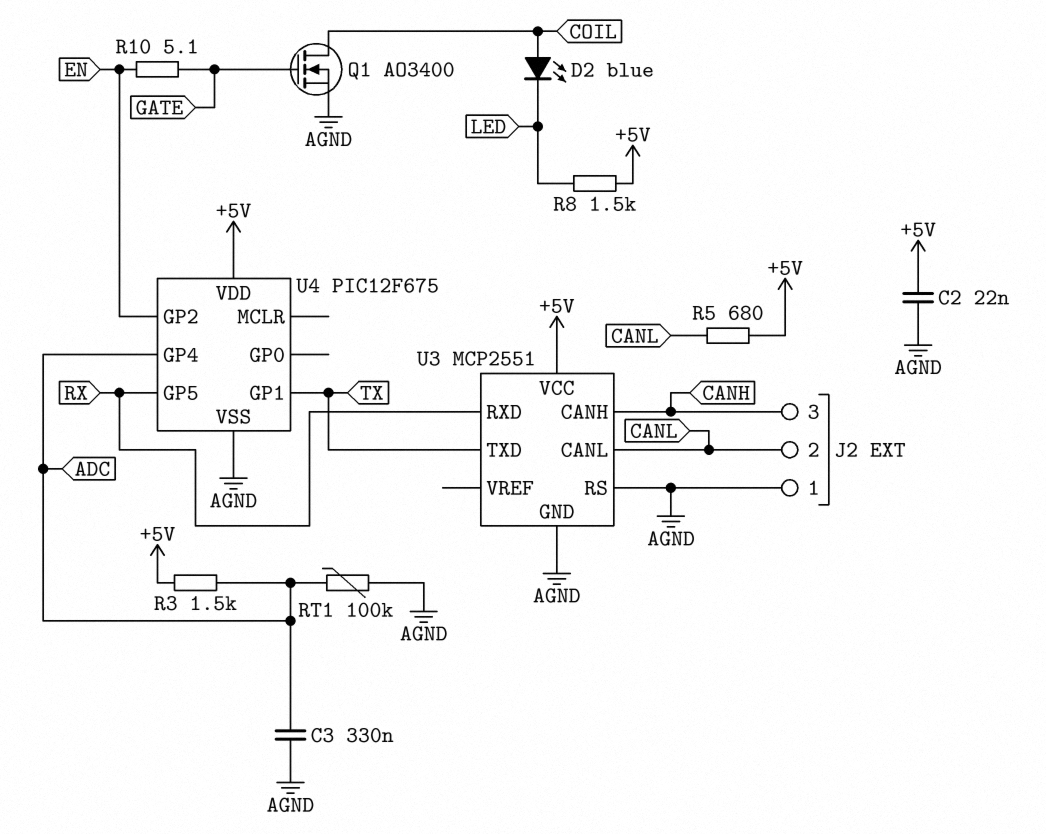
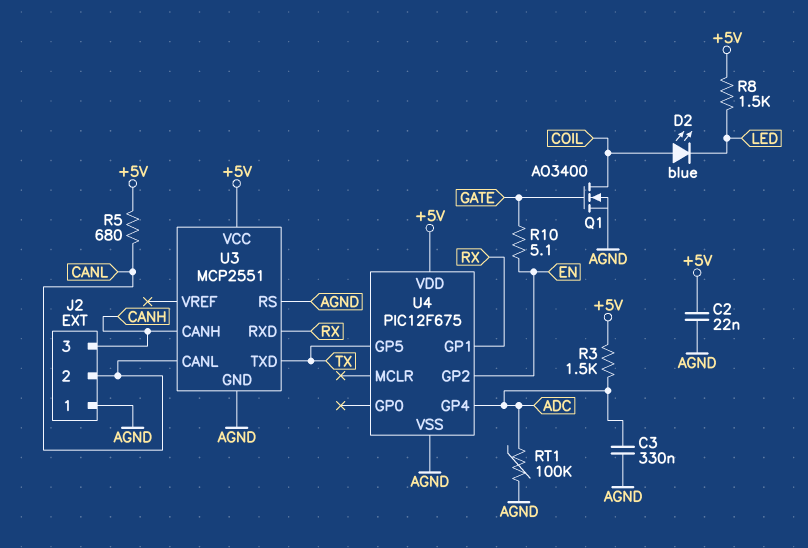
U4 pin GP1: TX -> RX
U4 pin GP5: RX -> TX

